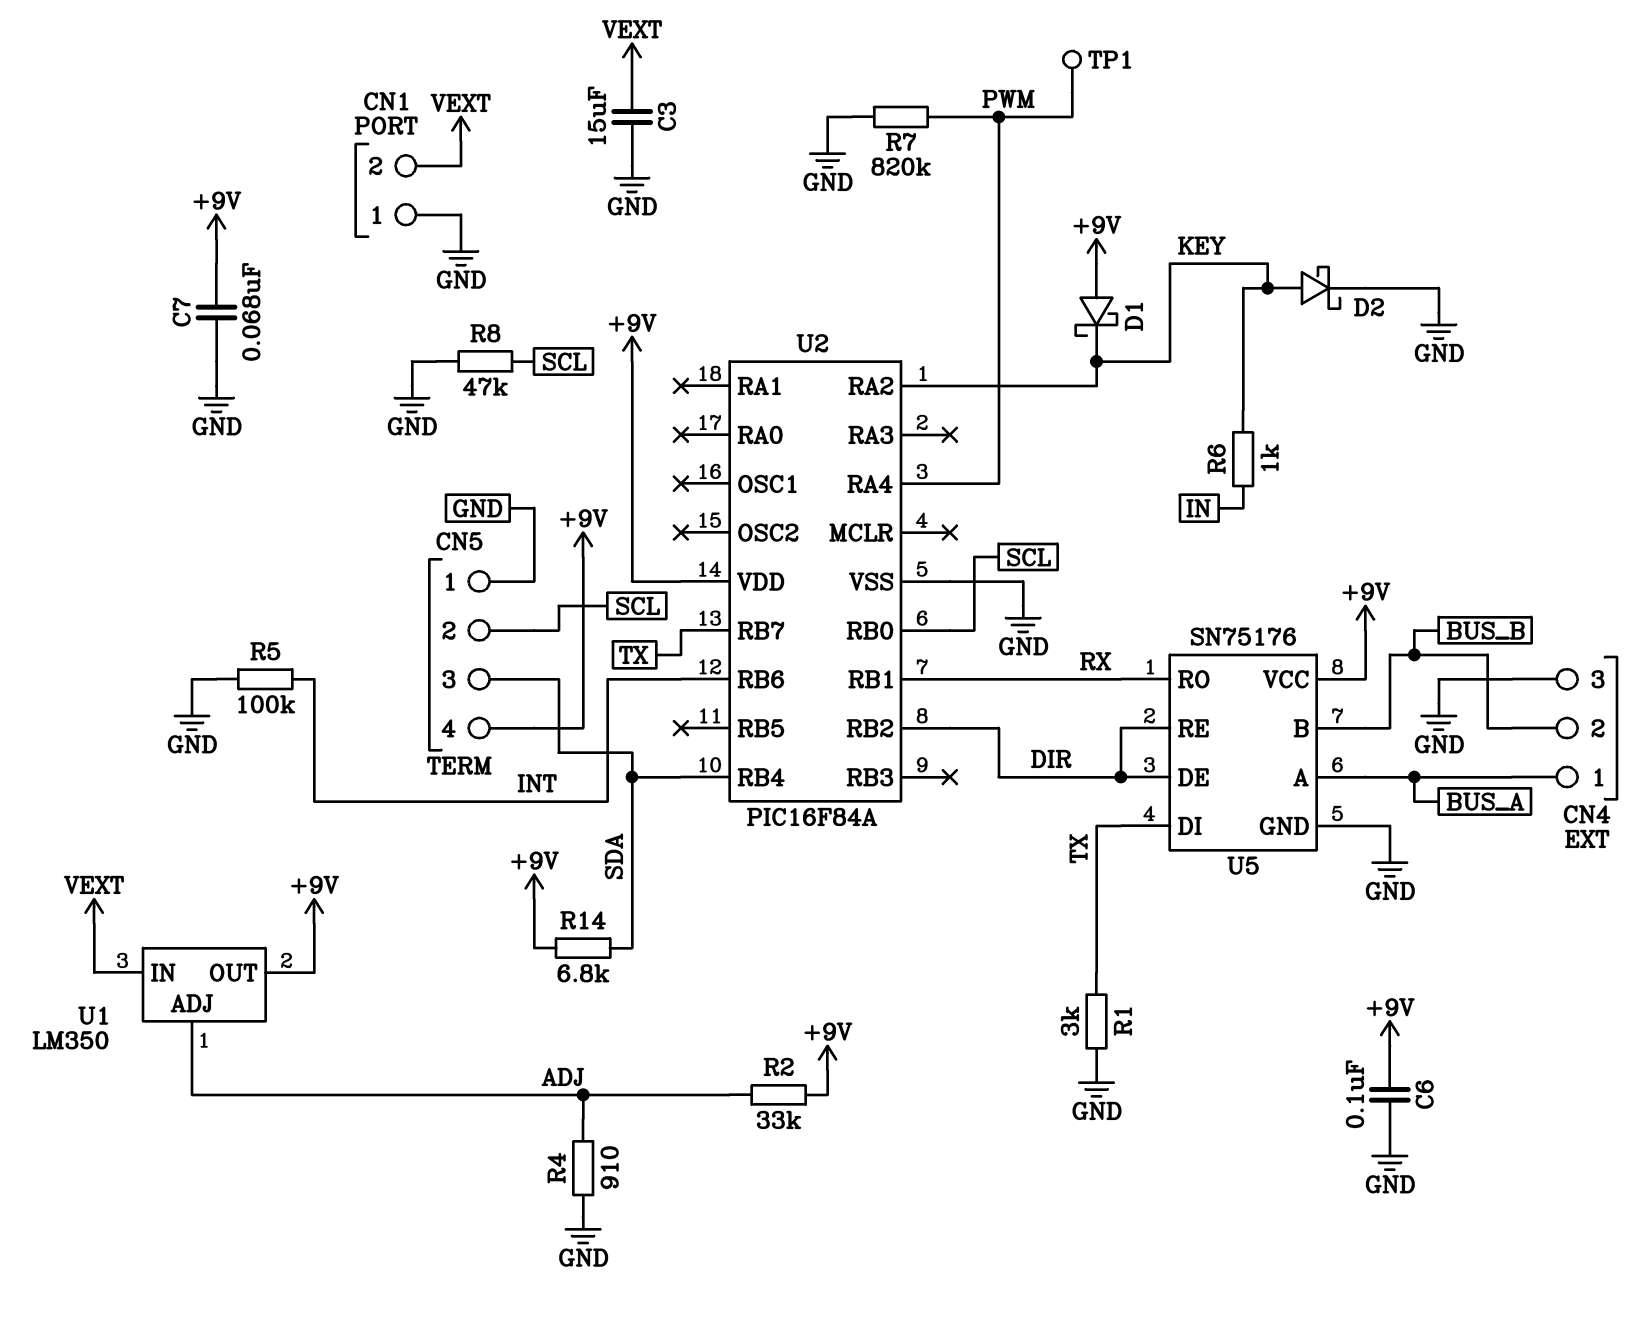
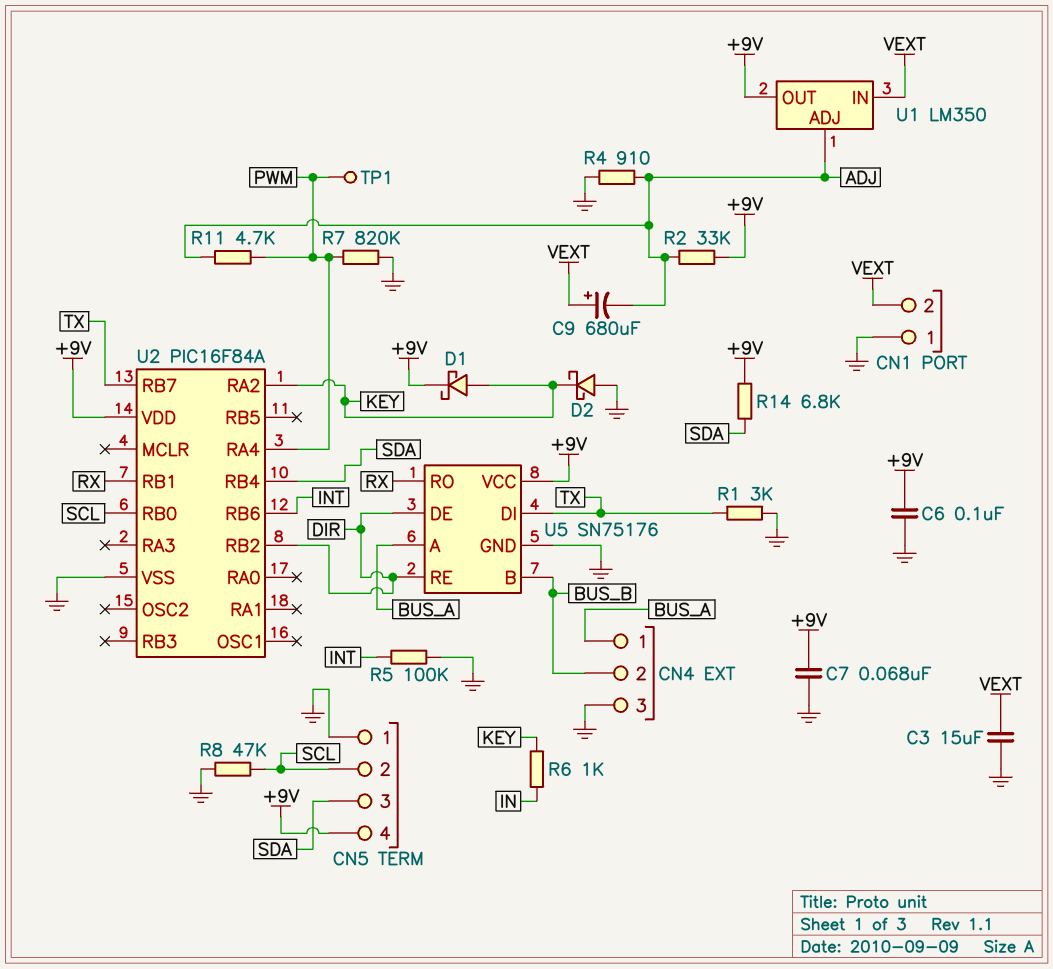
C9: none -> 680uF (plus VEXT, minus ADJ)
D1: schottky (A +9V, K KEY) -> schottky (A KEY, K +9V)
D2: schottky (A KEY, K GND) -> schottky (A GND, K KEY)
R11: none -> 4.7k (ADJ, PWM)

